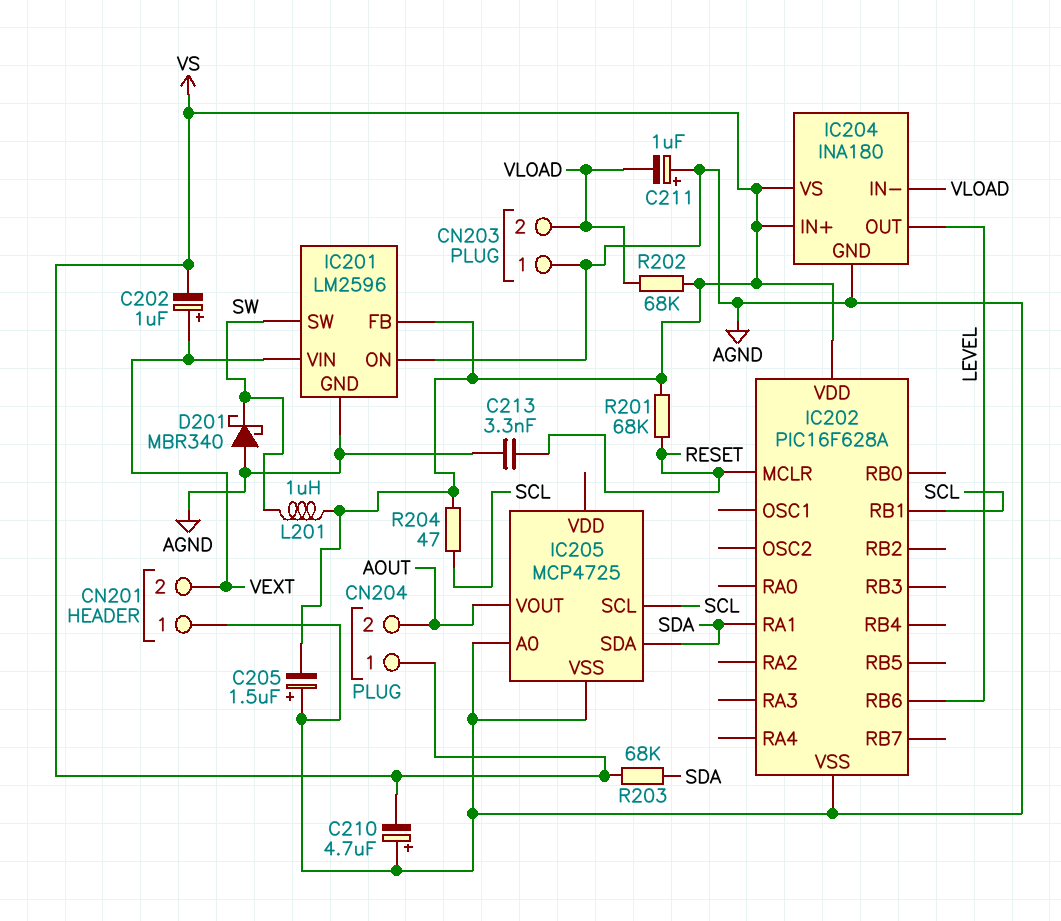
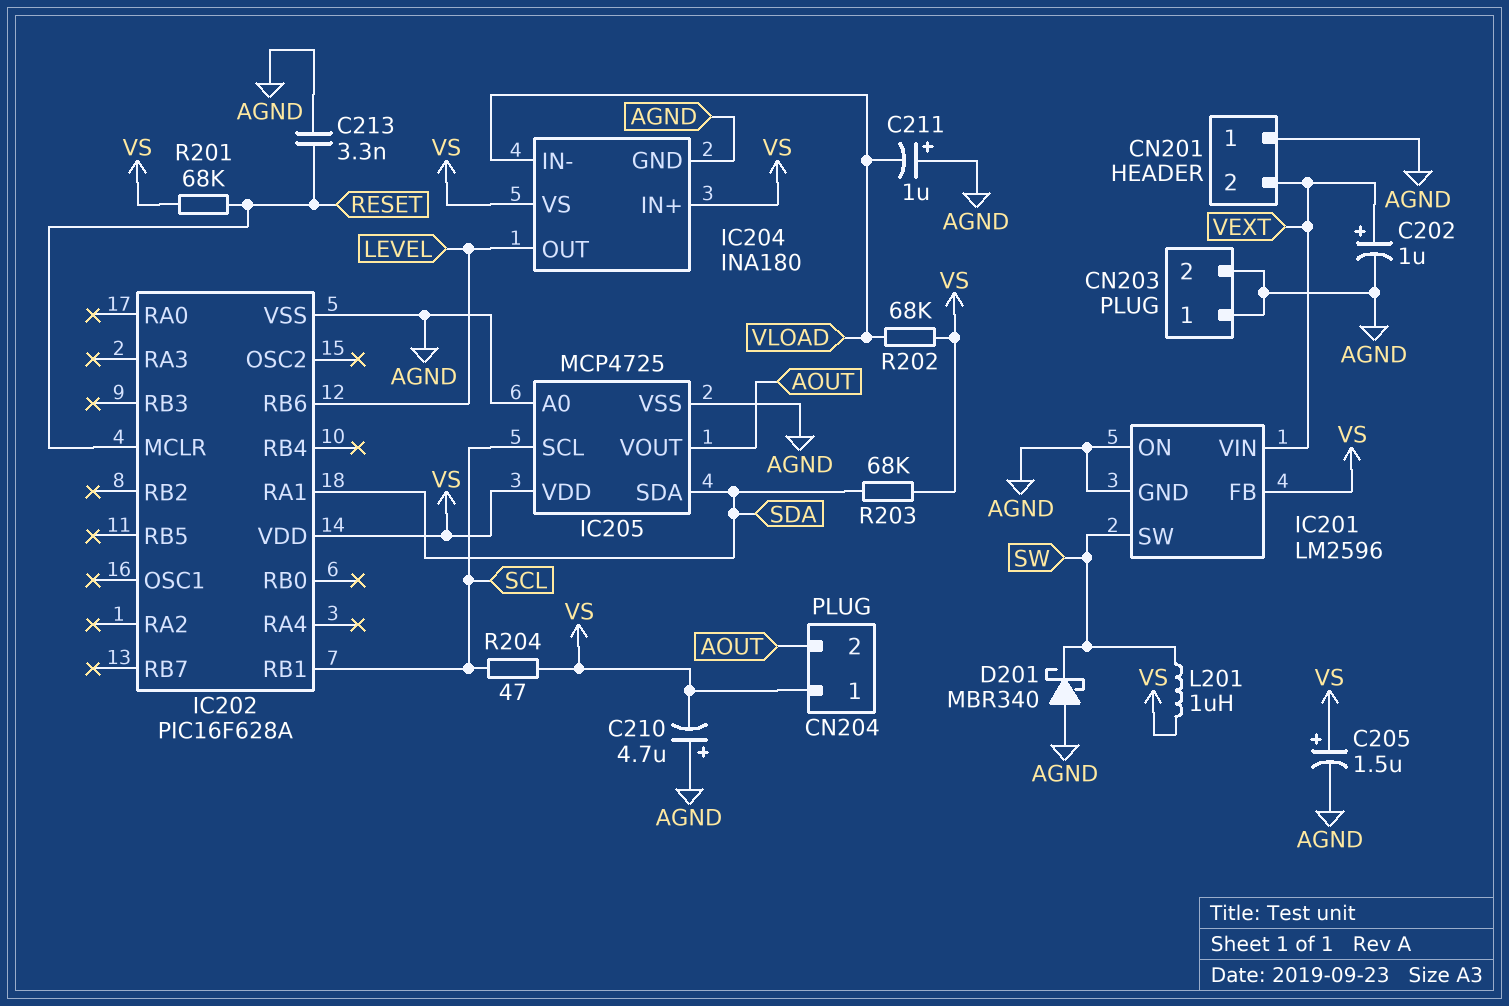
C202: 1uF (plus VEXT, minus VS) -> 1uF (plus VEXT, minus AGND)
C205: 1.5uF (plus AGND, minus VS) -> 1.5uF (plus VS, minus AGND)
CN203 pin 2: VLOAD -> AGND
IC205 pin VDD: none -> VS

